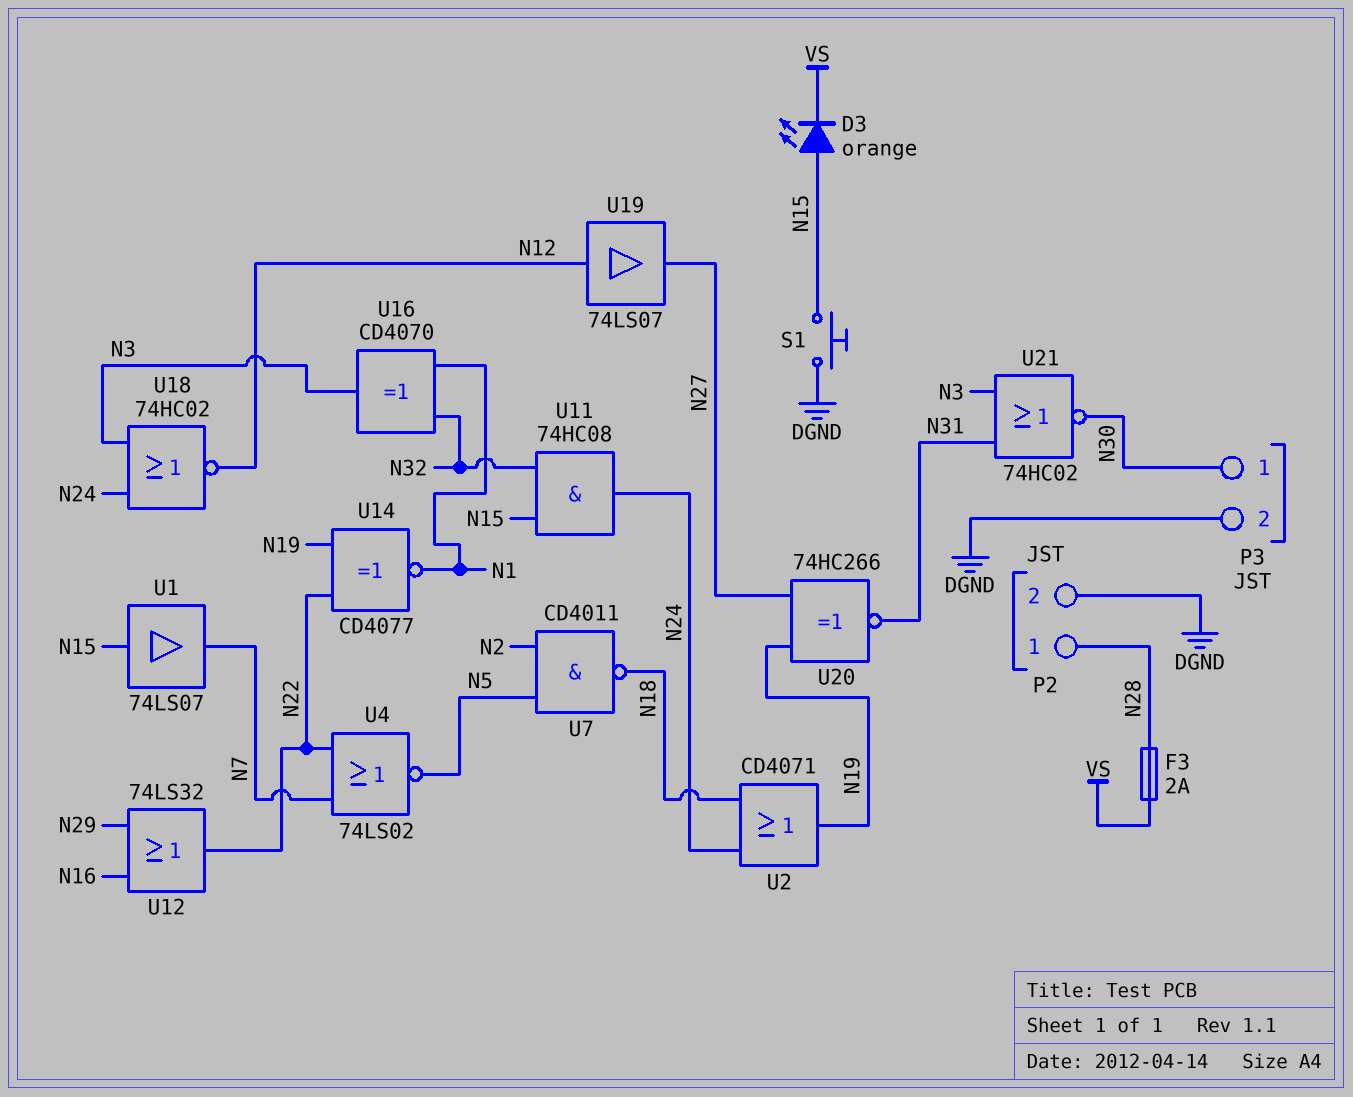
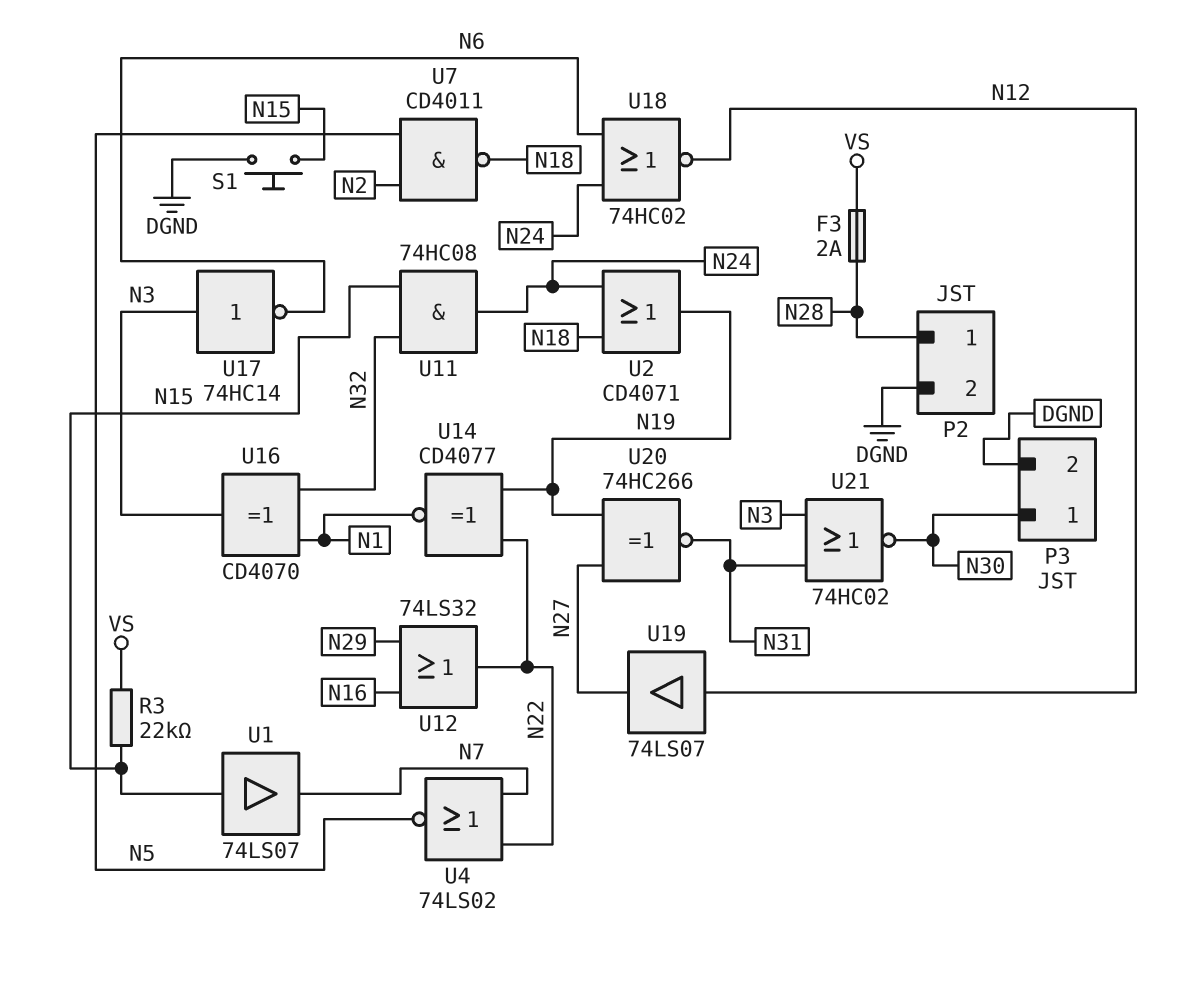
D3: LED orange (A N15, K VS) -> none
R3: none -> 22k (N15, VS)
U17: none -> NOT 74HC14 (in N3, out N6)
U18: NOR 74HC02 (in N3, in N24, out N12) -> NOR 74HC02 (in N6, in N24, out N12)

